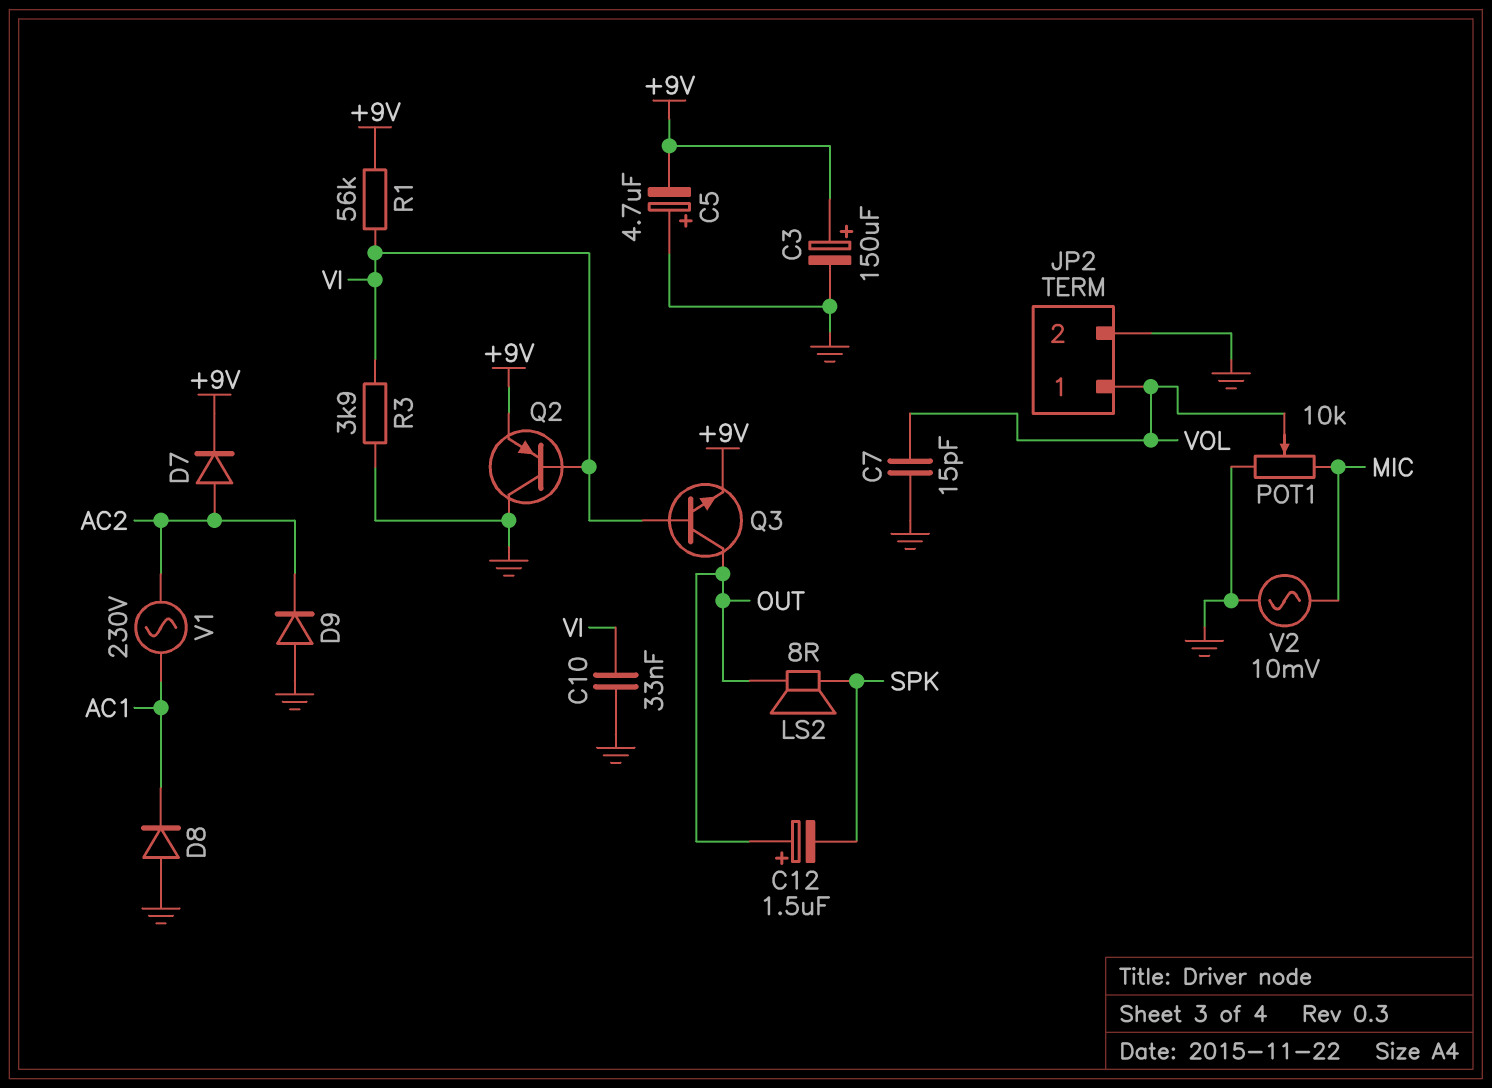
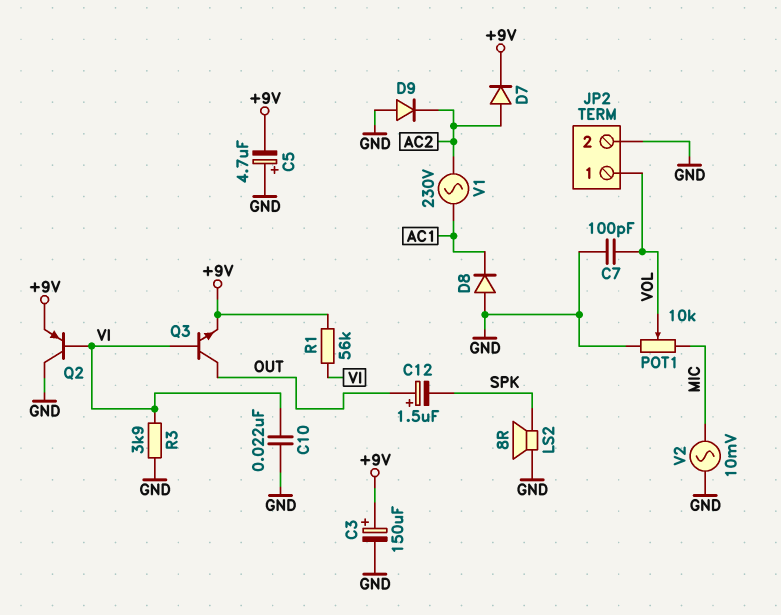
C7: 15pF (GND, VOL) -> 100pF (GND, VOL)
C10: 33nF (GND, VI) -> 22nF (GND, VI)
LS2: speaker 8R (OUT, SPK) -> speaker 8R (GND, SPK)

